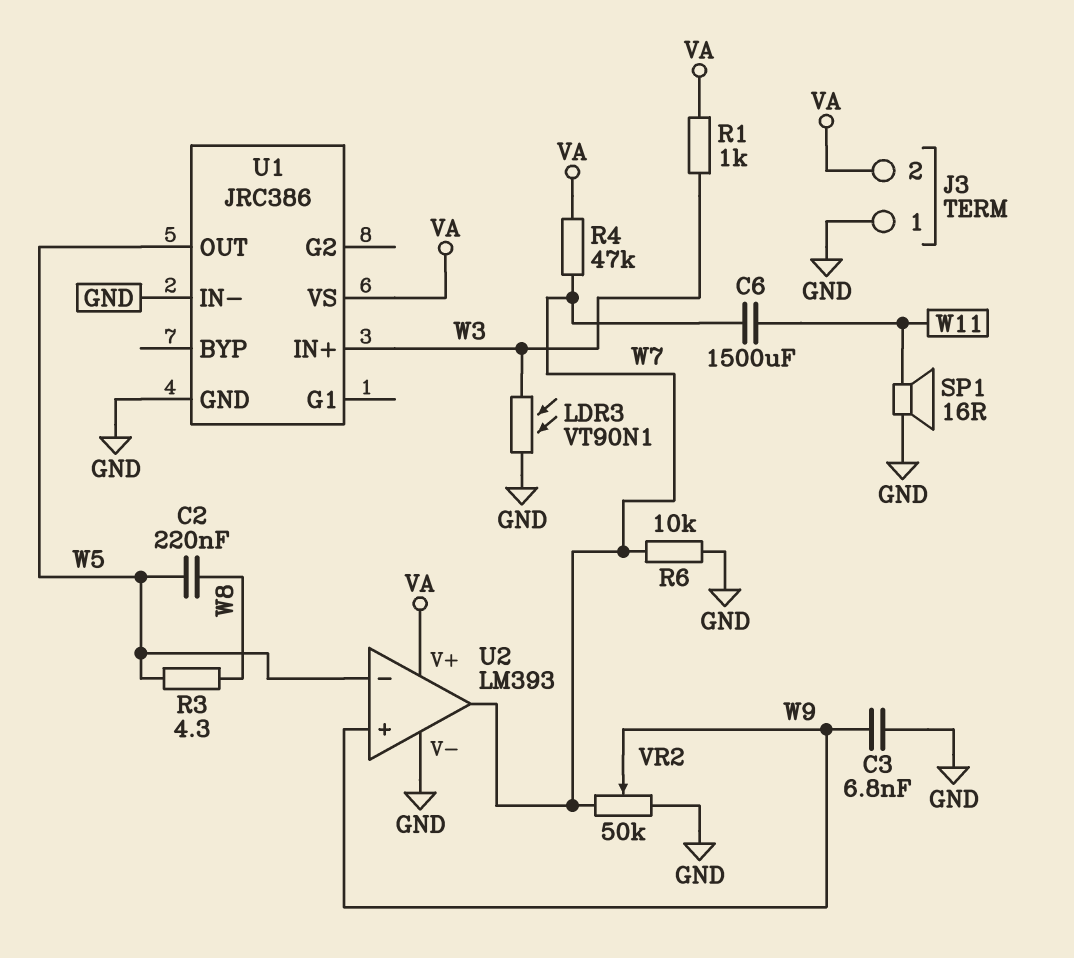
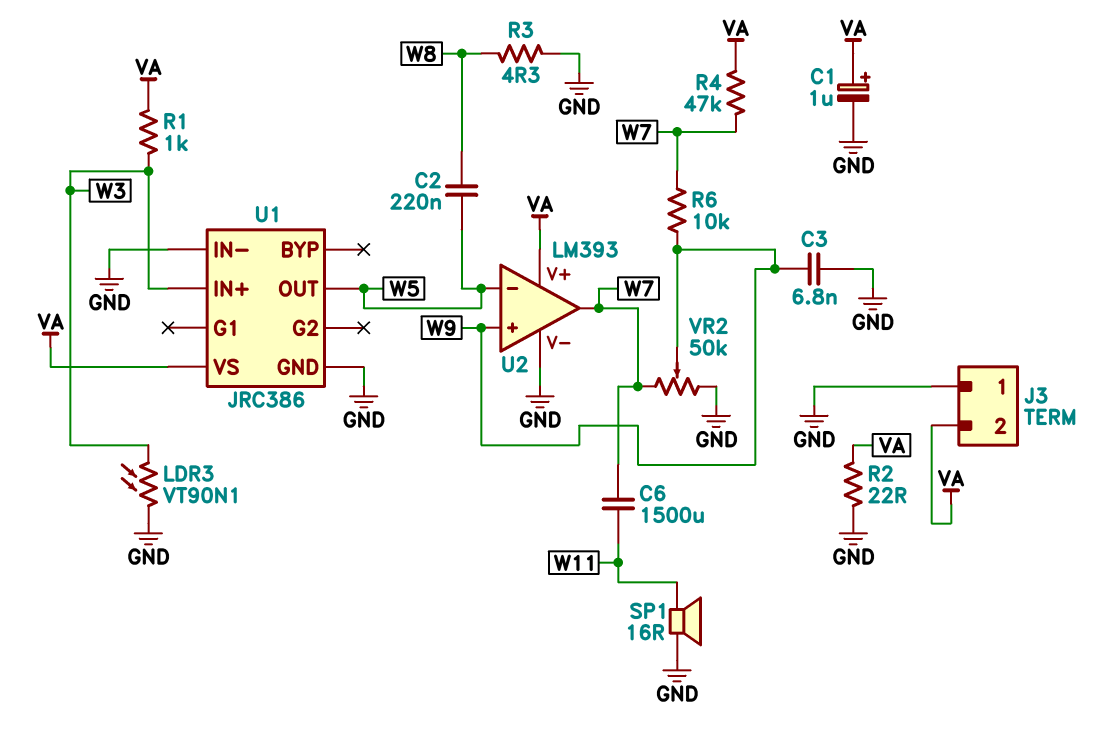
C1: none -> 1uF (plus VA, minus GND)
R2: none -> 22 (GND, VA)
R3: 4.3 (W5, W8) -> 4.3 (GND, W8)
R6: 10k (GND, W7) -> 10k (W7, W9)

